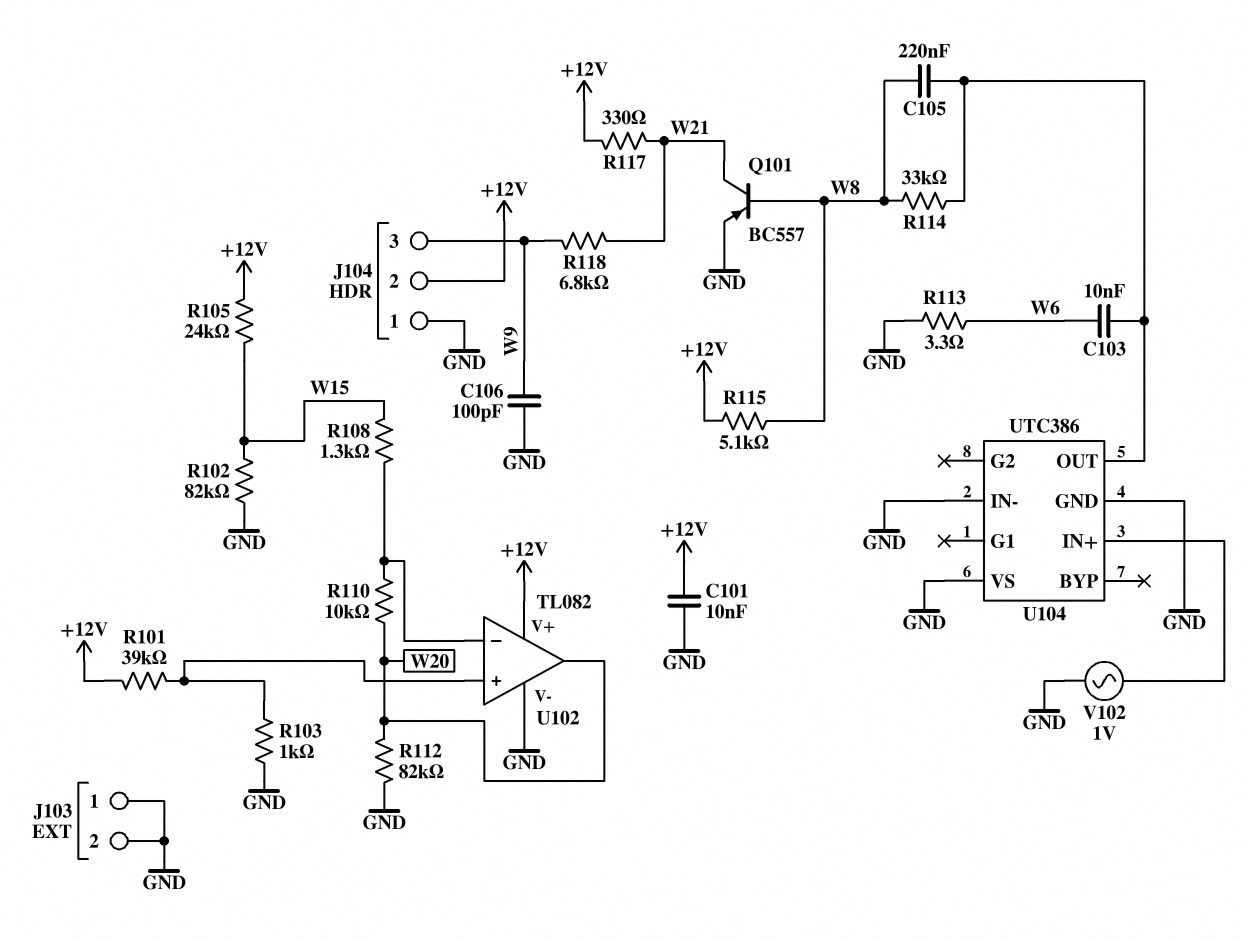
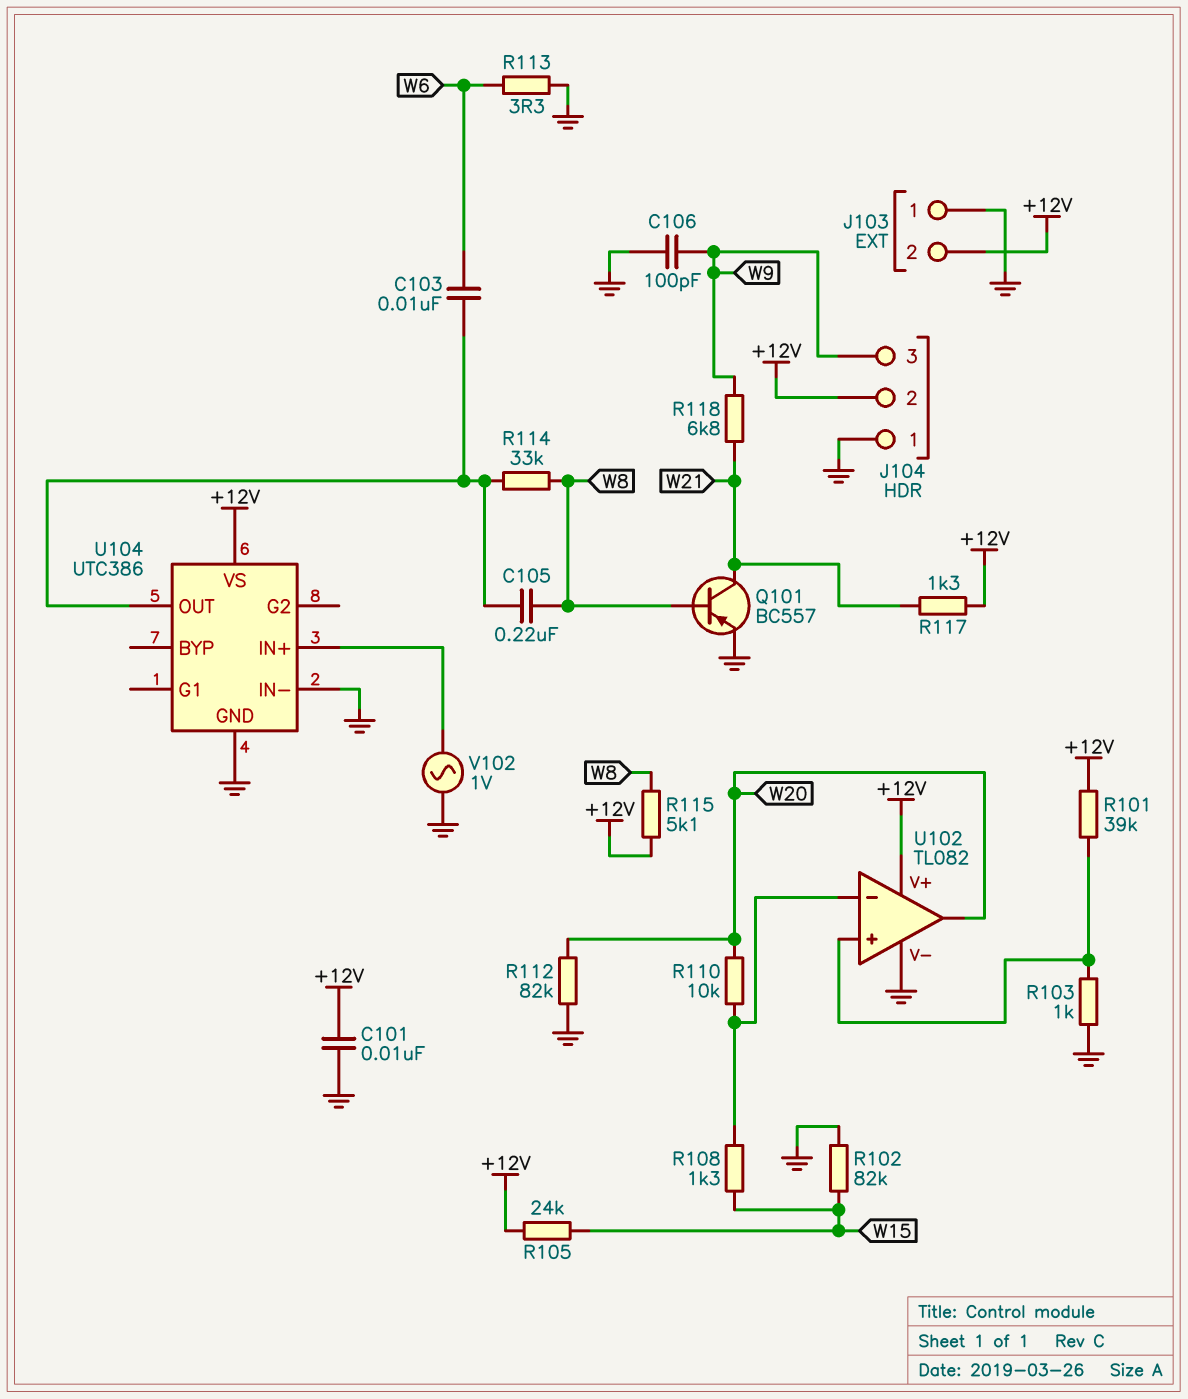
J103 pin 2: GND -> +12V
R117: 330 (+12V, W21) -> 1.3k (+12V, W21)
U104 pin VS: GND -> +12V

